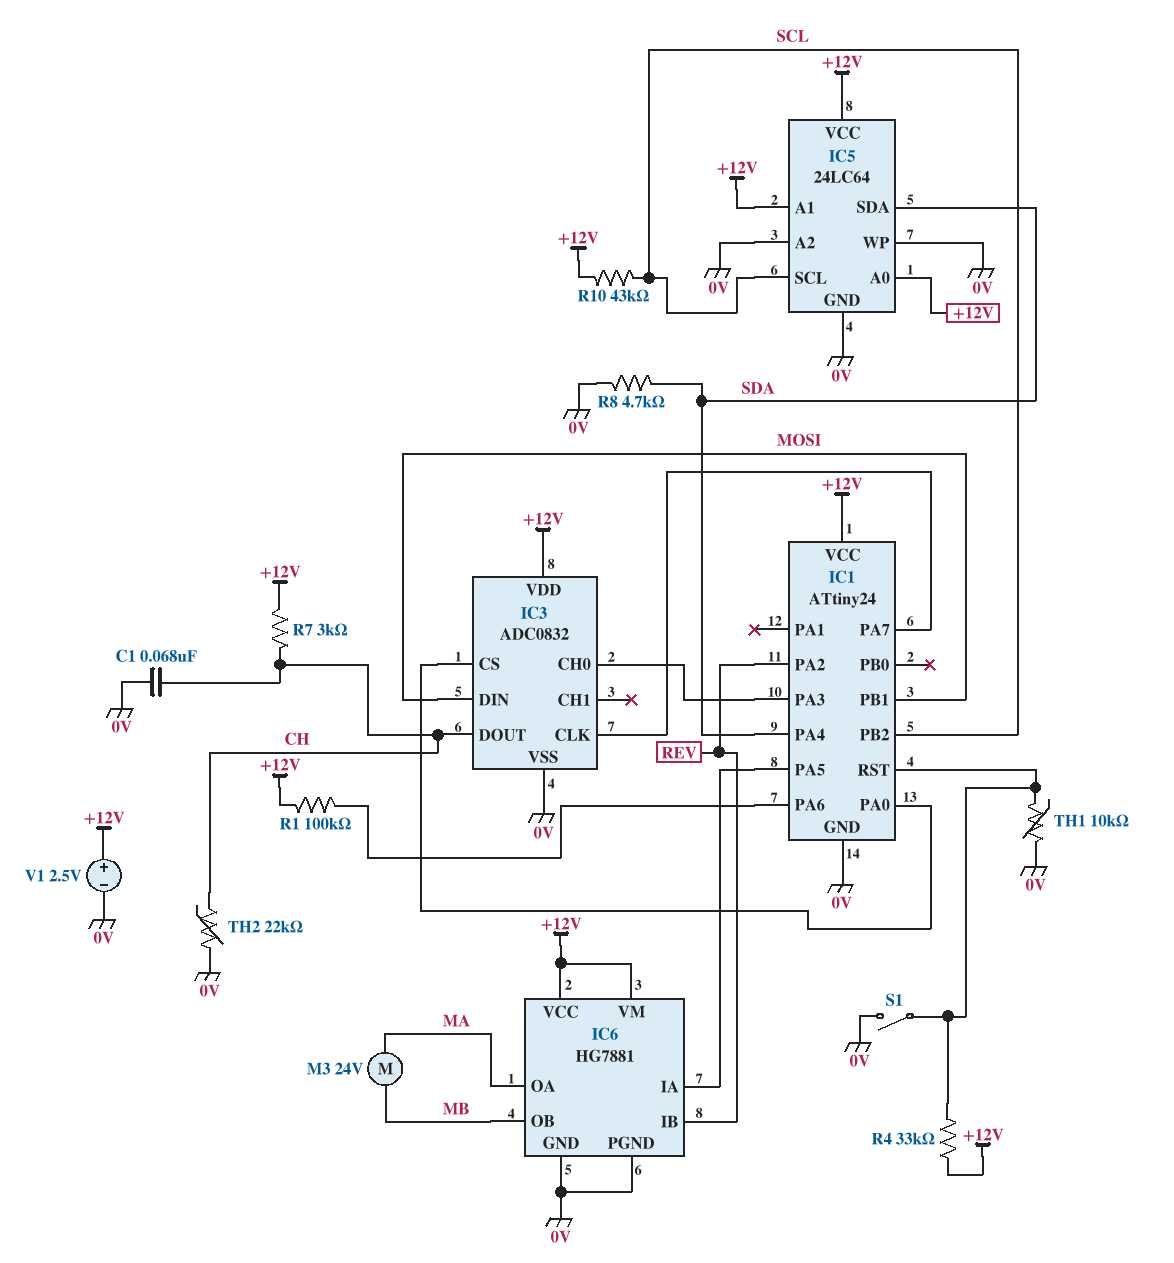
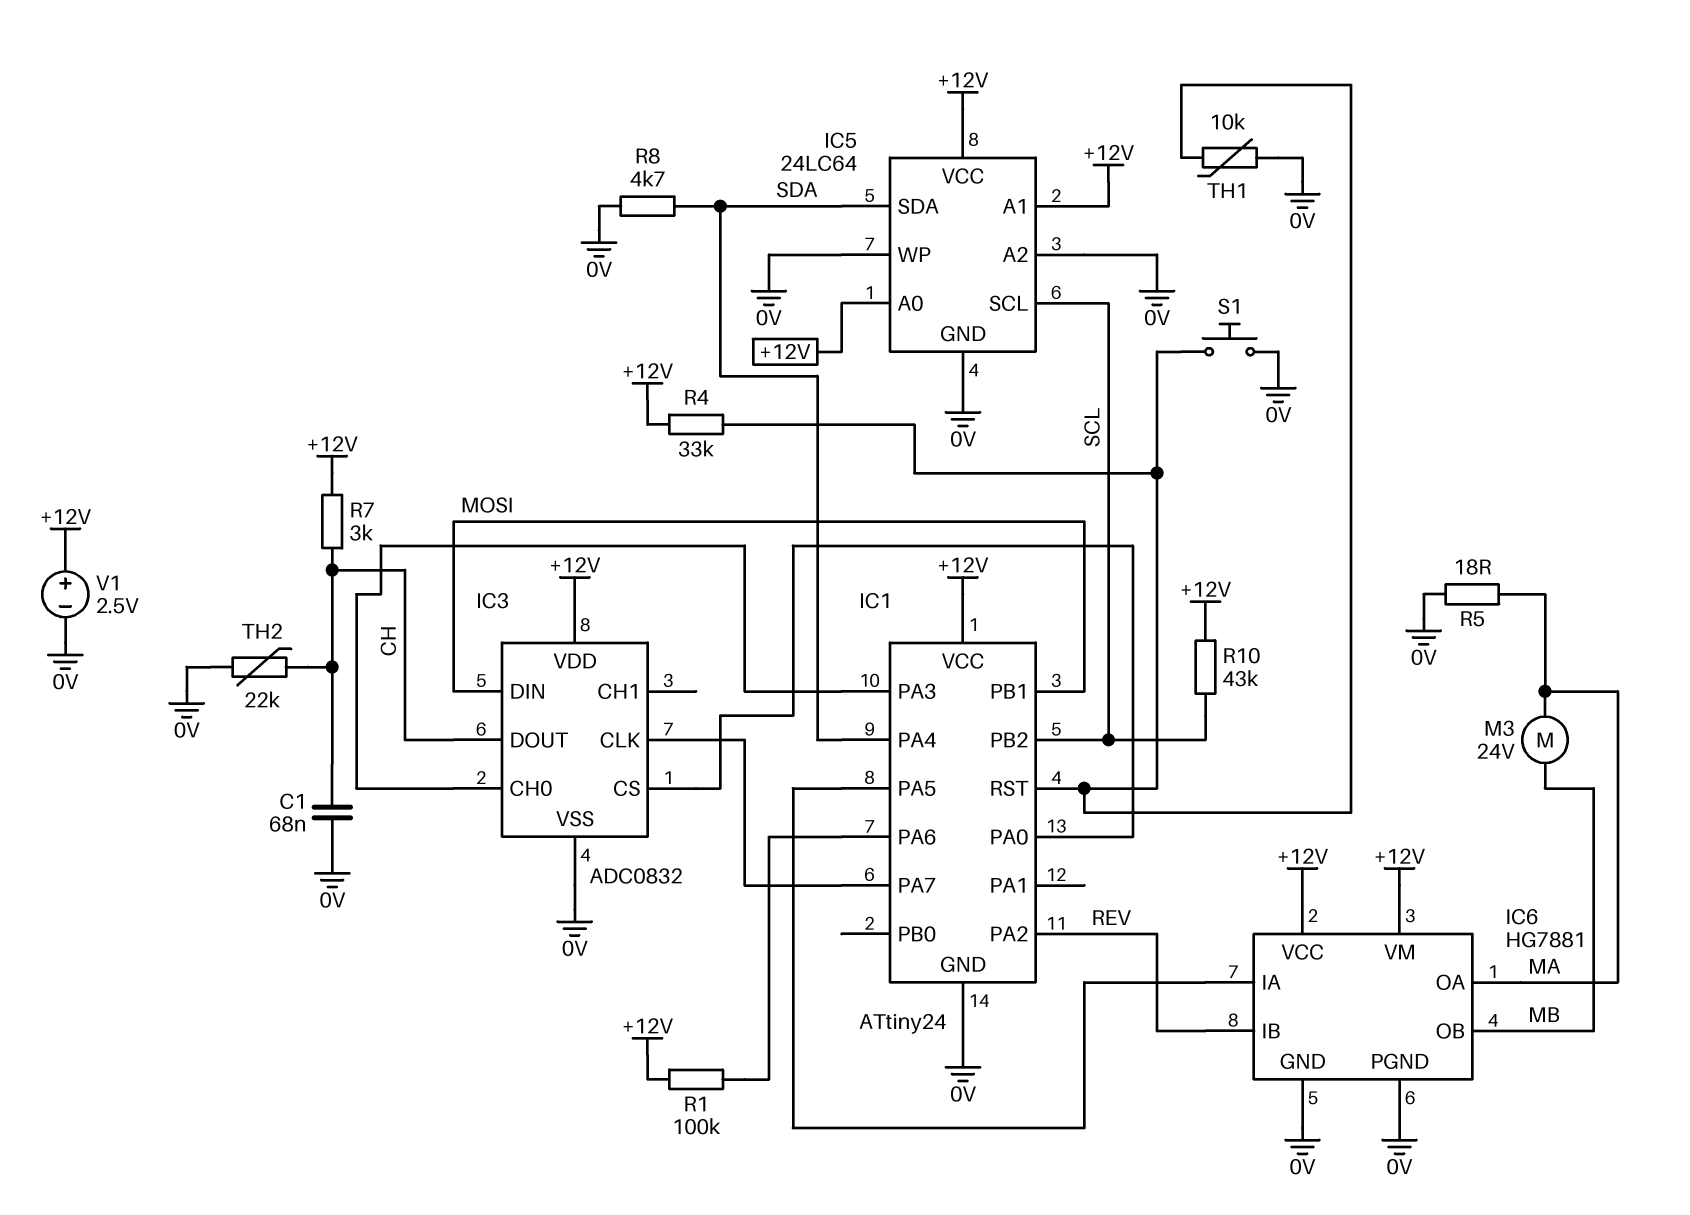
R5: none -> 18 (0V, MA)
S1: switch (0V, IC1/RST) -> button (0V, IC1/RST)

